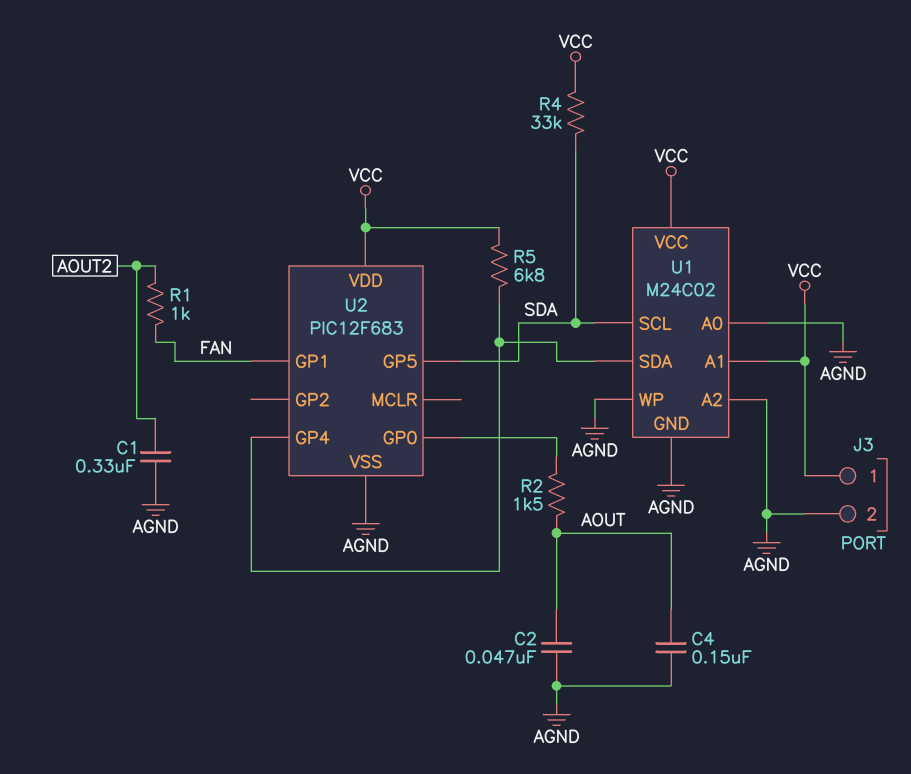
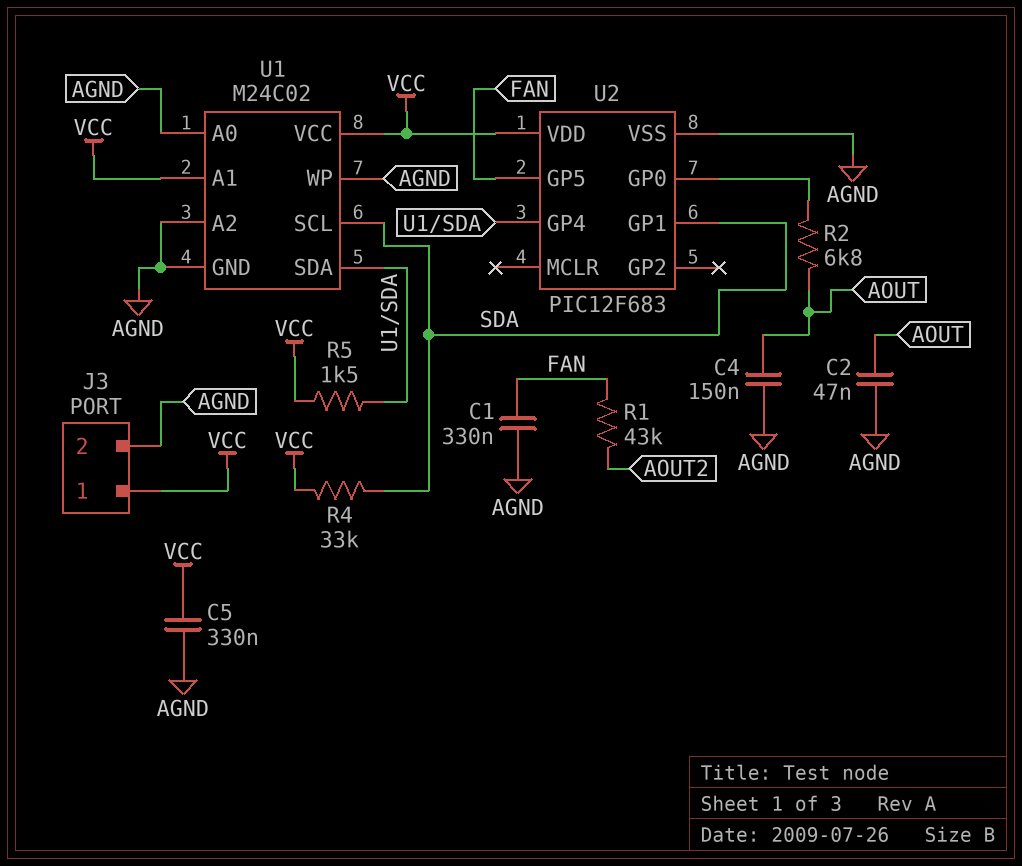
C1: 330nF (AGND, AOUT2) -> 330nF (AGND, FAN)
C5: none -> 330nF (AGND, VCC)
R1: 1k (AOUT2, FAN) -> 43k (AOUT2, FAN)
R2: 1.5k (AOUT, U2/GP0) -> 6.8k (AOUT, U2/GP0)
R5: 6.8k (U1/SDA, VCC) -> 1.5k (U1/SDA, VCC)
U2 pin GP1: FAN -> SDA
U2 pin GP5: SDA -> FAN

